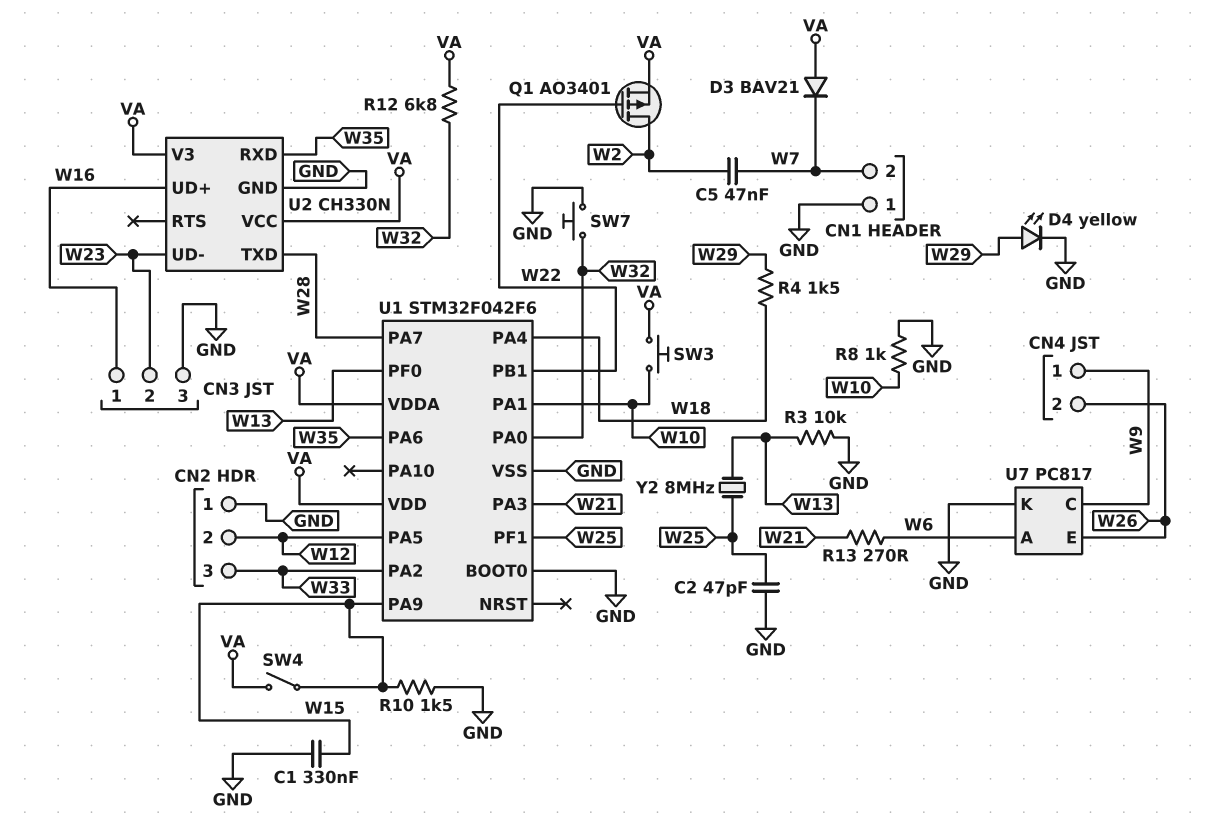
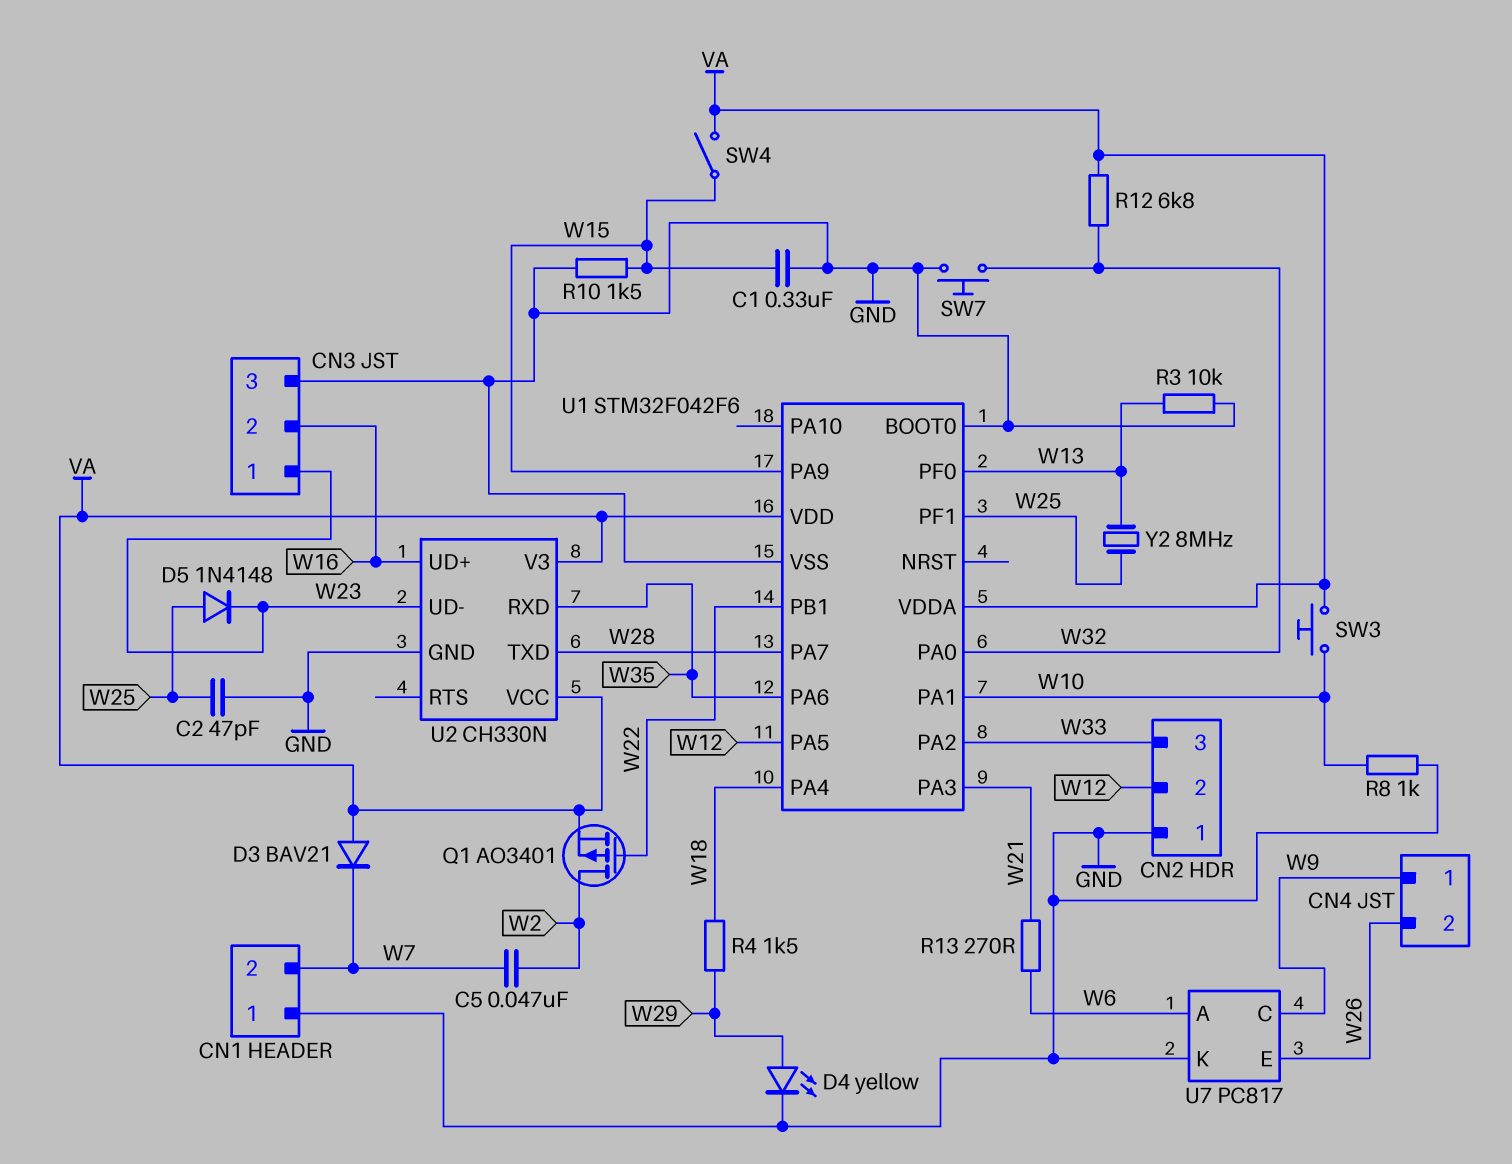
CN3 pin 1: W16 -> W23
CN3 pin 2: W23 -> W16
D5: none -> diode 1N4148 (A W25, K W23)

